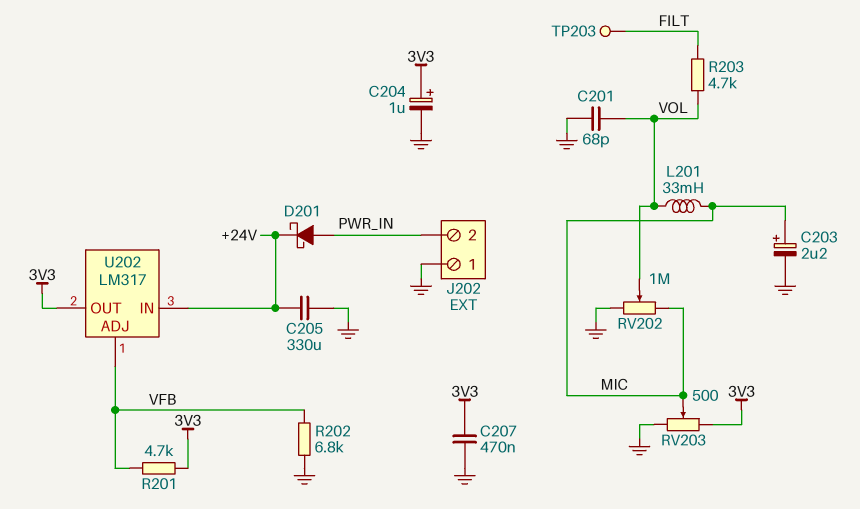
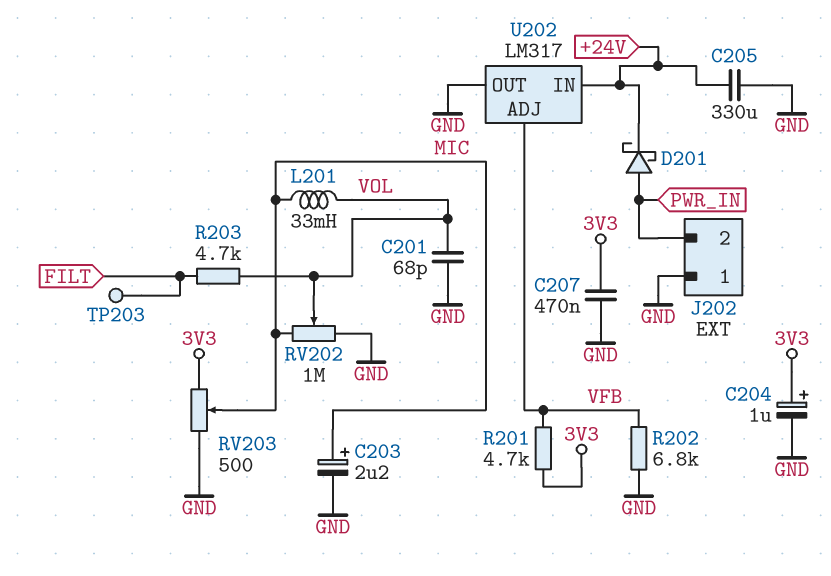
U202 pin OUT: 3V3 -> GND

